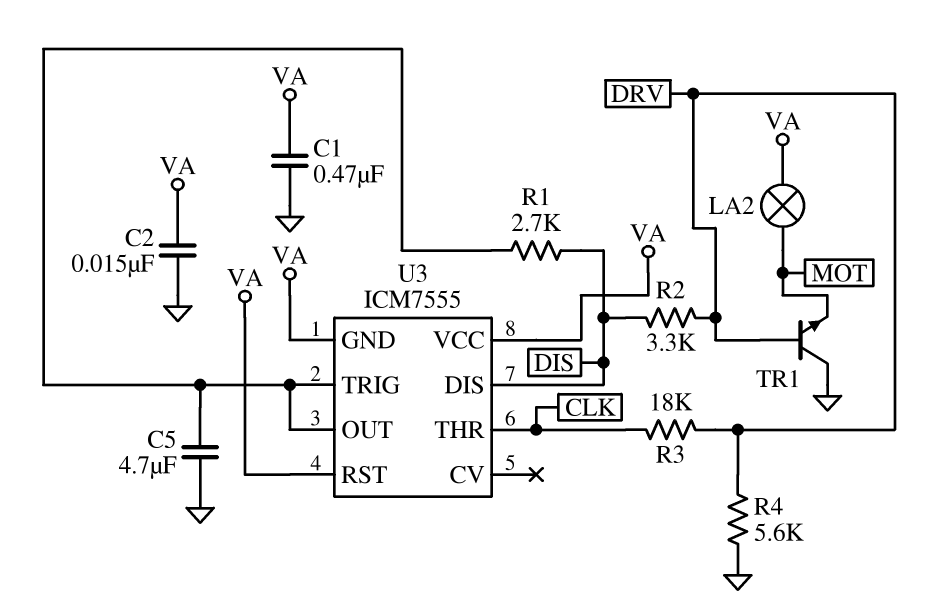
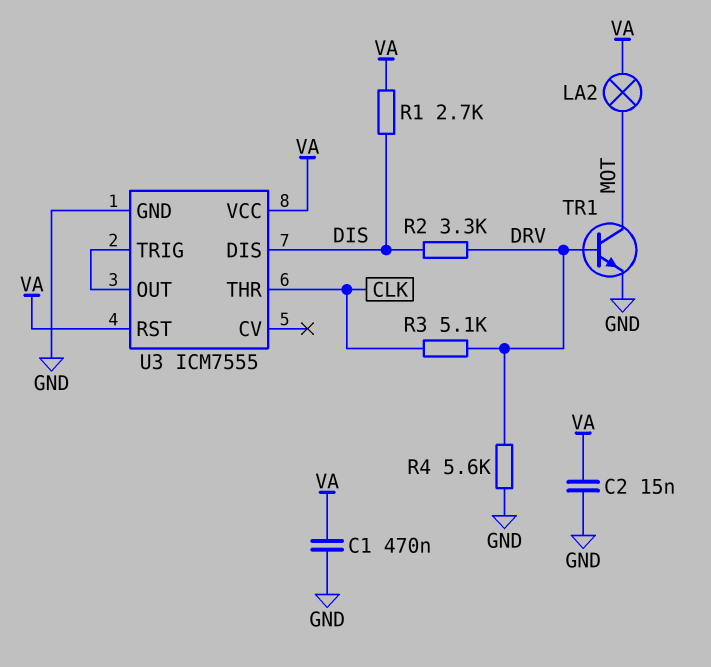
C5: 4.7uF (GND, U3/OUT) -> none
R1: 2.7k (DIS, U3/OUT) -> 2.7k (DIS, VA)
R3: 18k (CLK, DRV) -> 5.1k (CLK, DRV)
TR1: NPN (B DRV, C GND, E MOT) -> NPN (B DRV, C MOT, E GND)
U3 pin GND: VA -> GND

